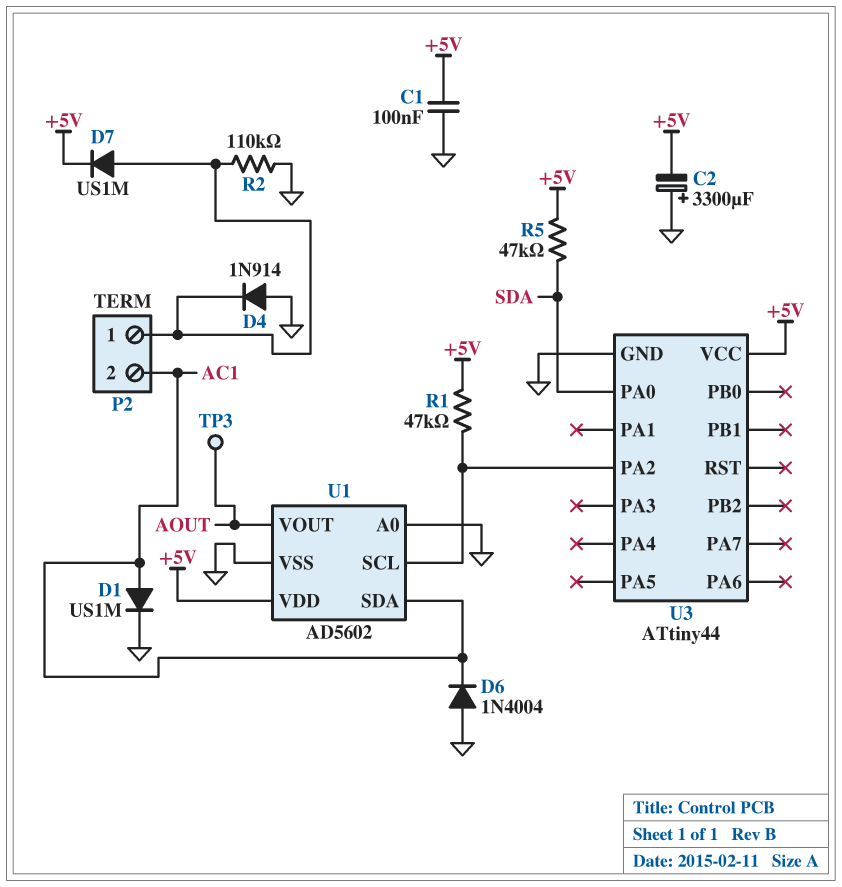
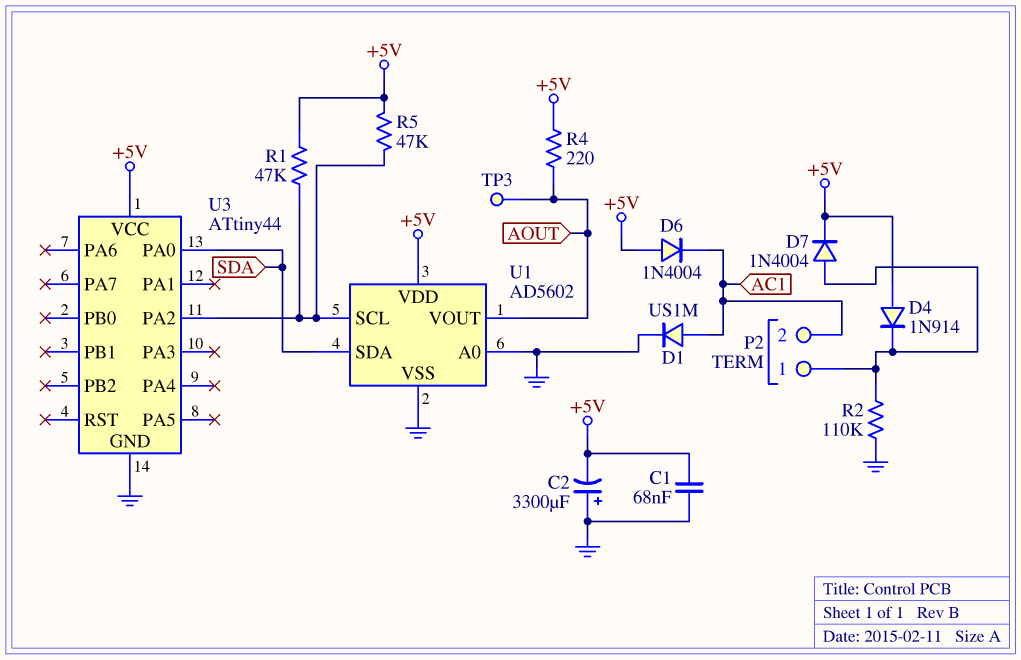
C1: 100nF (+5V, GND) -> 68nF (+5V, GND)
D4: diode 1N914 (A GND, K P2/1) -> diode 1N914 (A +5V, K P2/1)
D6: diode 1N4004 (A GND, K AC1) -> diode 1N4004 (A +5V, K AC1)
D7: diode US1M (A P2/1, K +5V) -> diode 1N4004 (A P2/1, K +5V)
R4: none -> 220 (+5V, AOUT)
R5: 47k (+5V, SDA) -> 47k (+5V, U1/SCL)
U1 pin SDA: AC1 -> SDA

